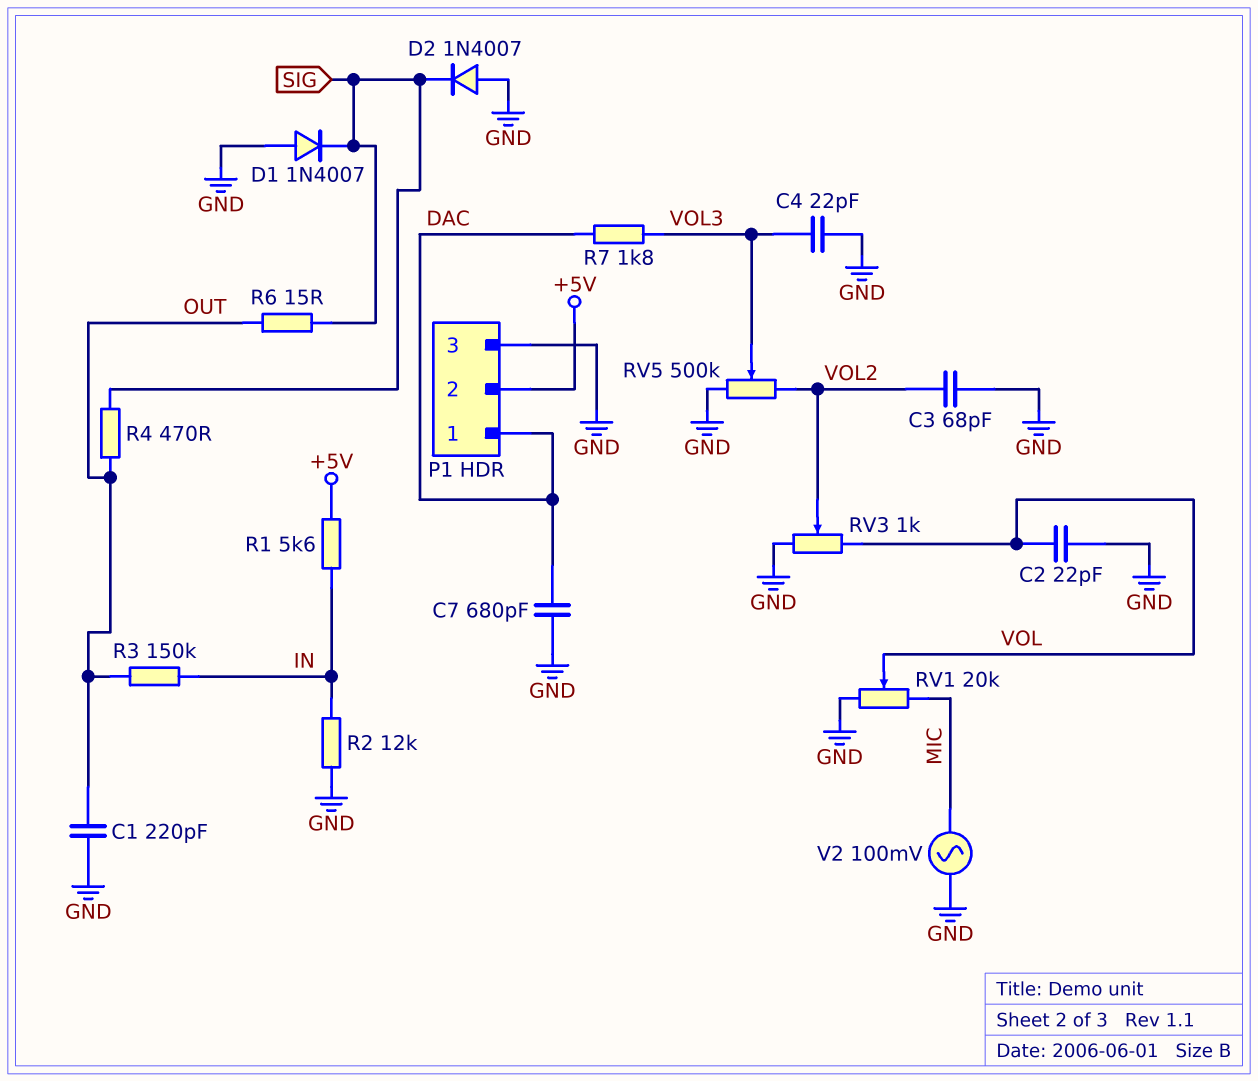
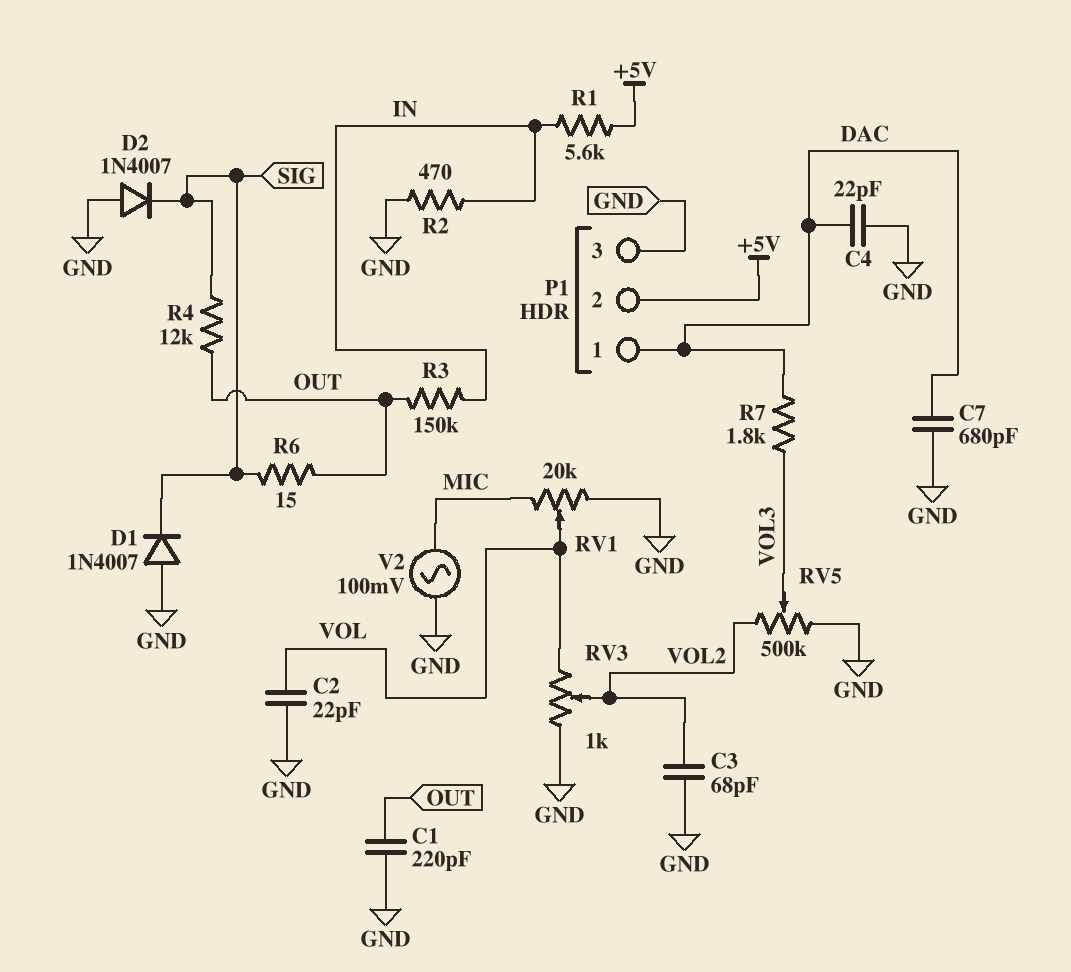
C4: 22pF (GND, VOL3) -> 22pF (DAC, GND)
R2: 12k (GND, IN) -> 470 (GND, IN)
R4: 470 (OUT, SIG) -> 12k (OUT, SIG)

